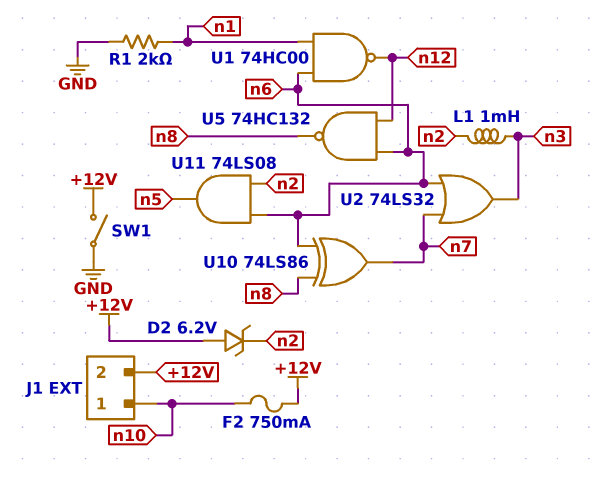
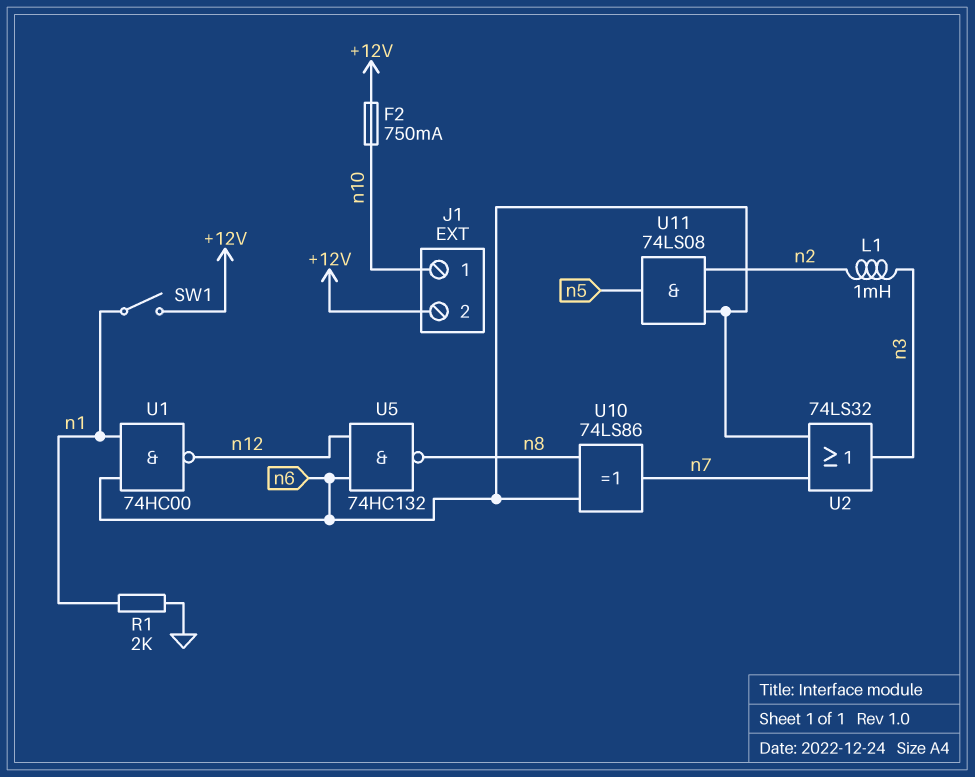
D2: zener 6.2V (A +12V, K n2) -> none
SW1: switch (+12V, GND) -> switch (+12V, n1)

